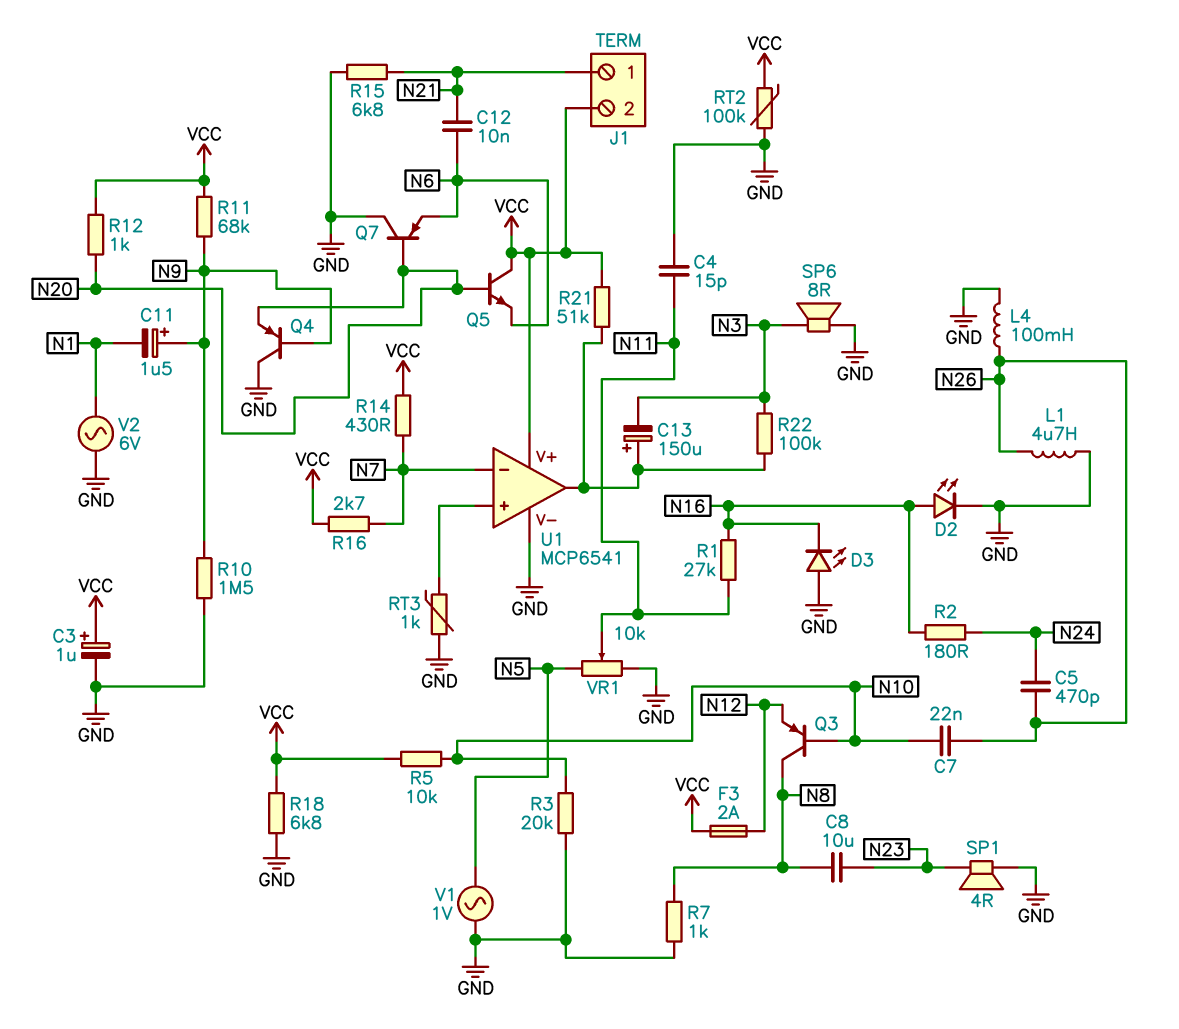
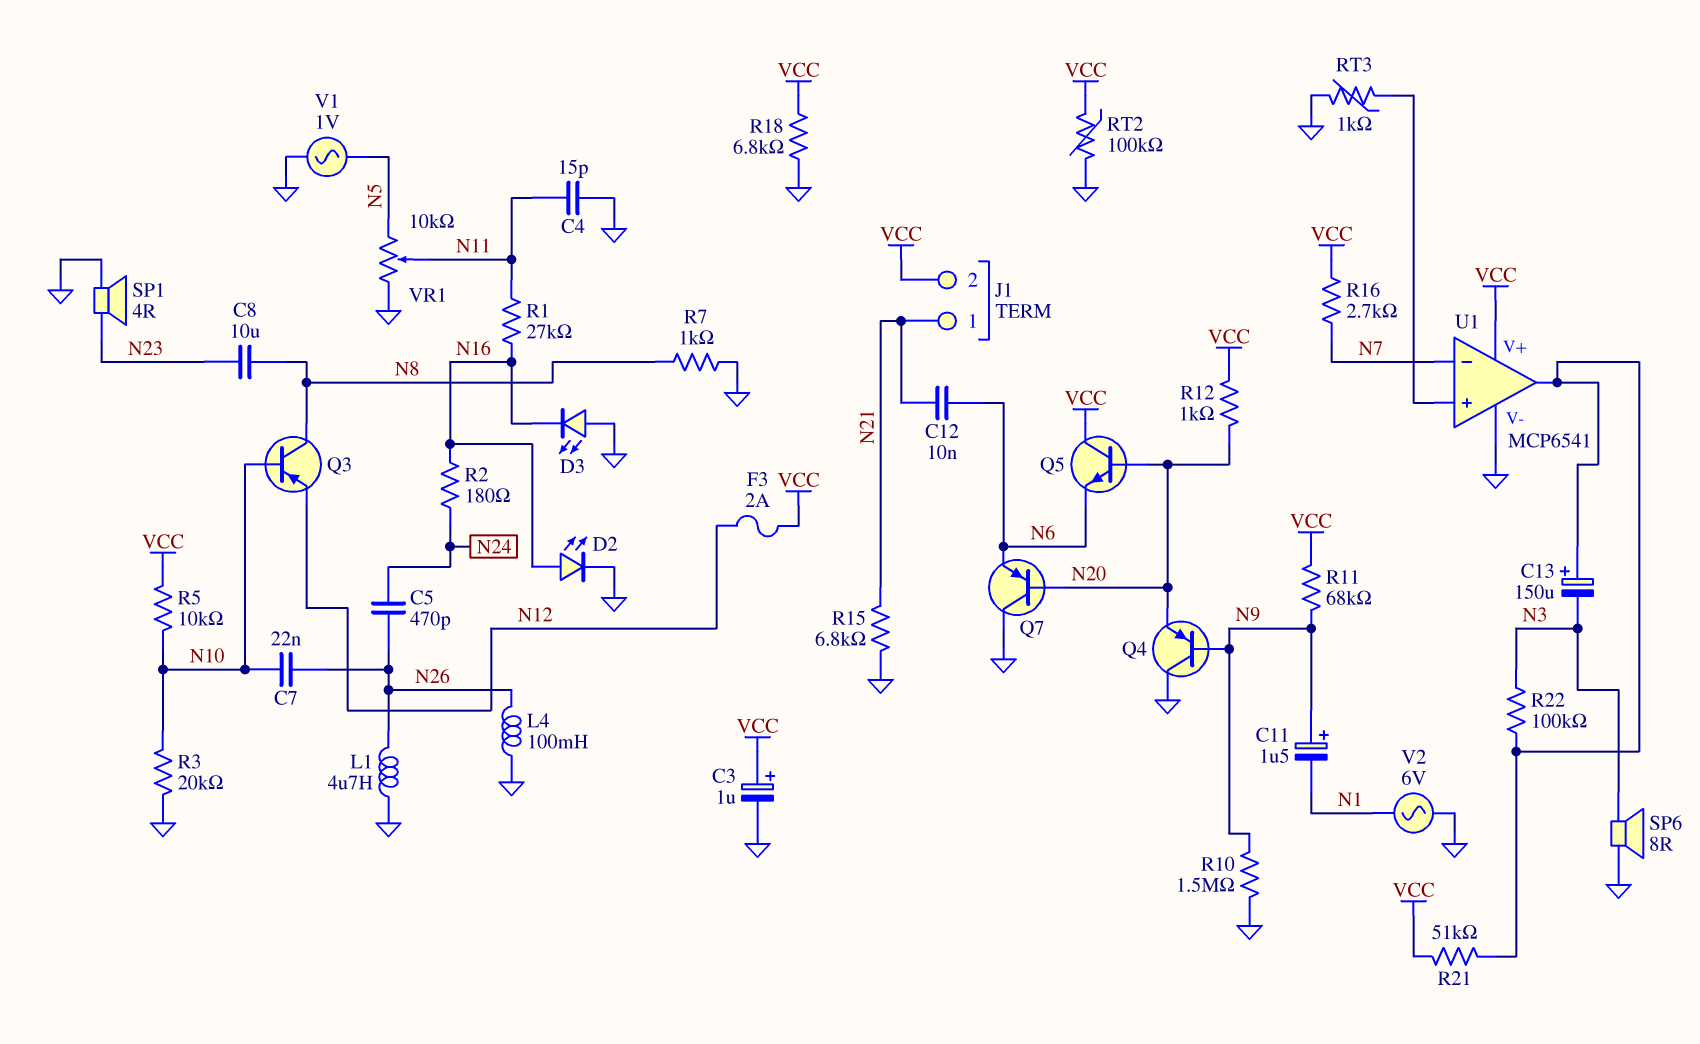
R14: 430 (N7, VCC) -> none

